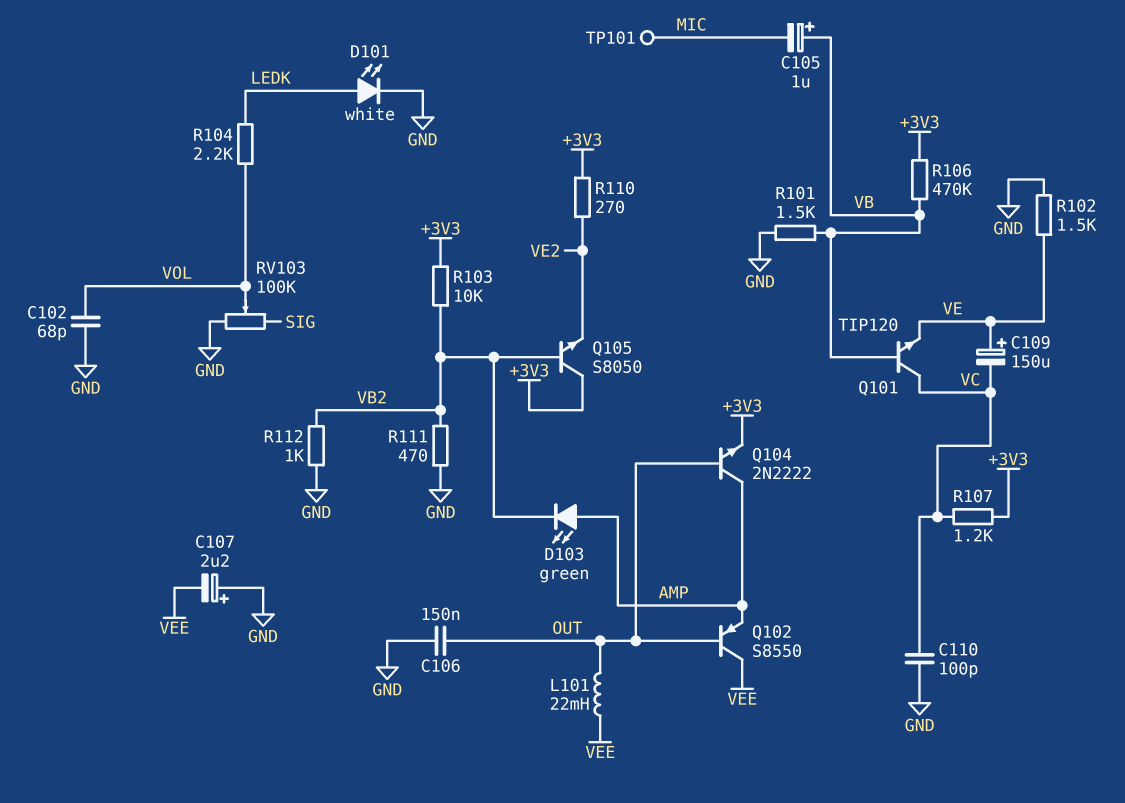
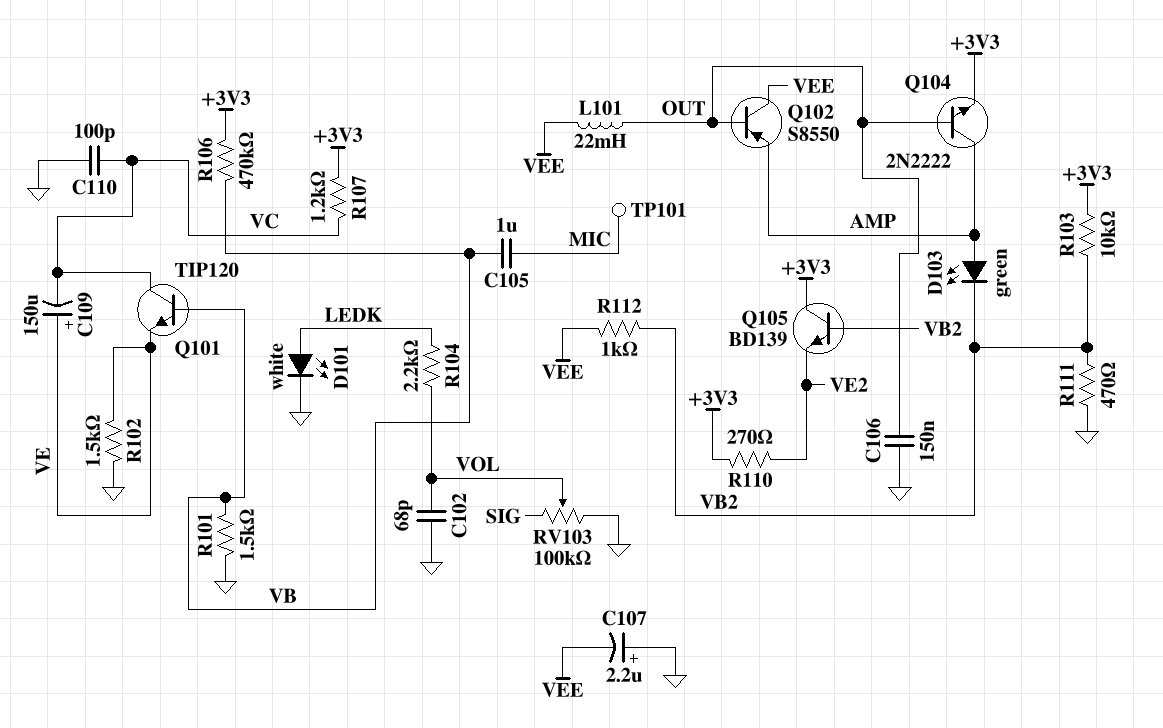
C105: 1uF (plus VB, minus MIC) -> 1uF (MIC, VB)
Q105: NPN S8050 (B VB2, C +3V3, E VE2) -> NPN BD139 (B VB2, C +3V3, E VE2)
R112: 1k (GND, VB2) -> 1k (VB2, VEE)

